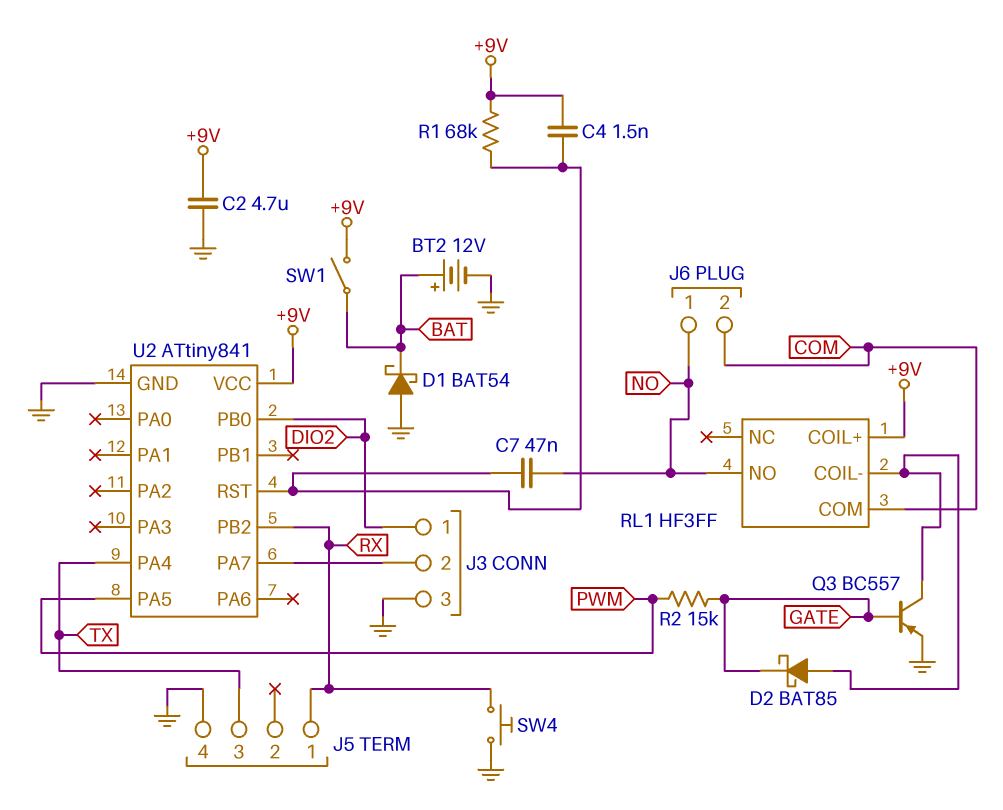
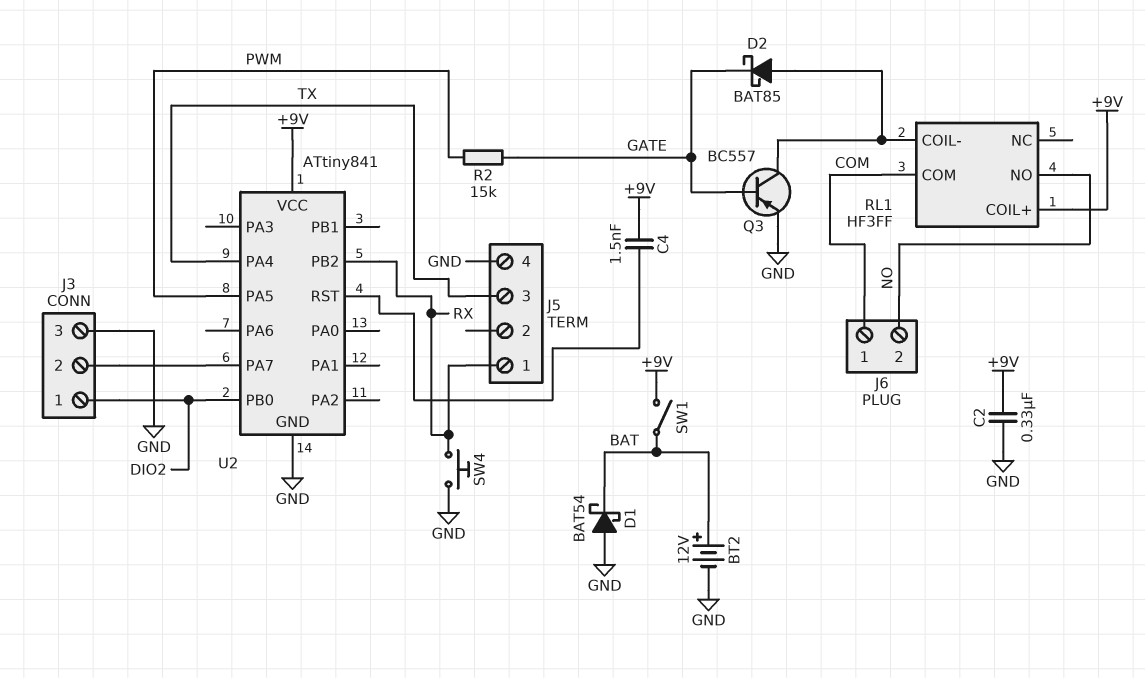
C2: 4.7uF (+9V, GND) -> 330nF (+9V, GND)
C7: 47nF (NO, U2/RST) -> none
J6 pin 1: NO -> COM
J6 pin 2: COM -> NO
R1: 68k (+9V, U2/RST) -> none

